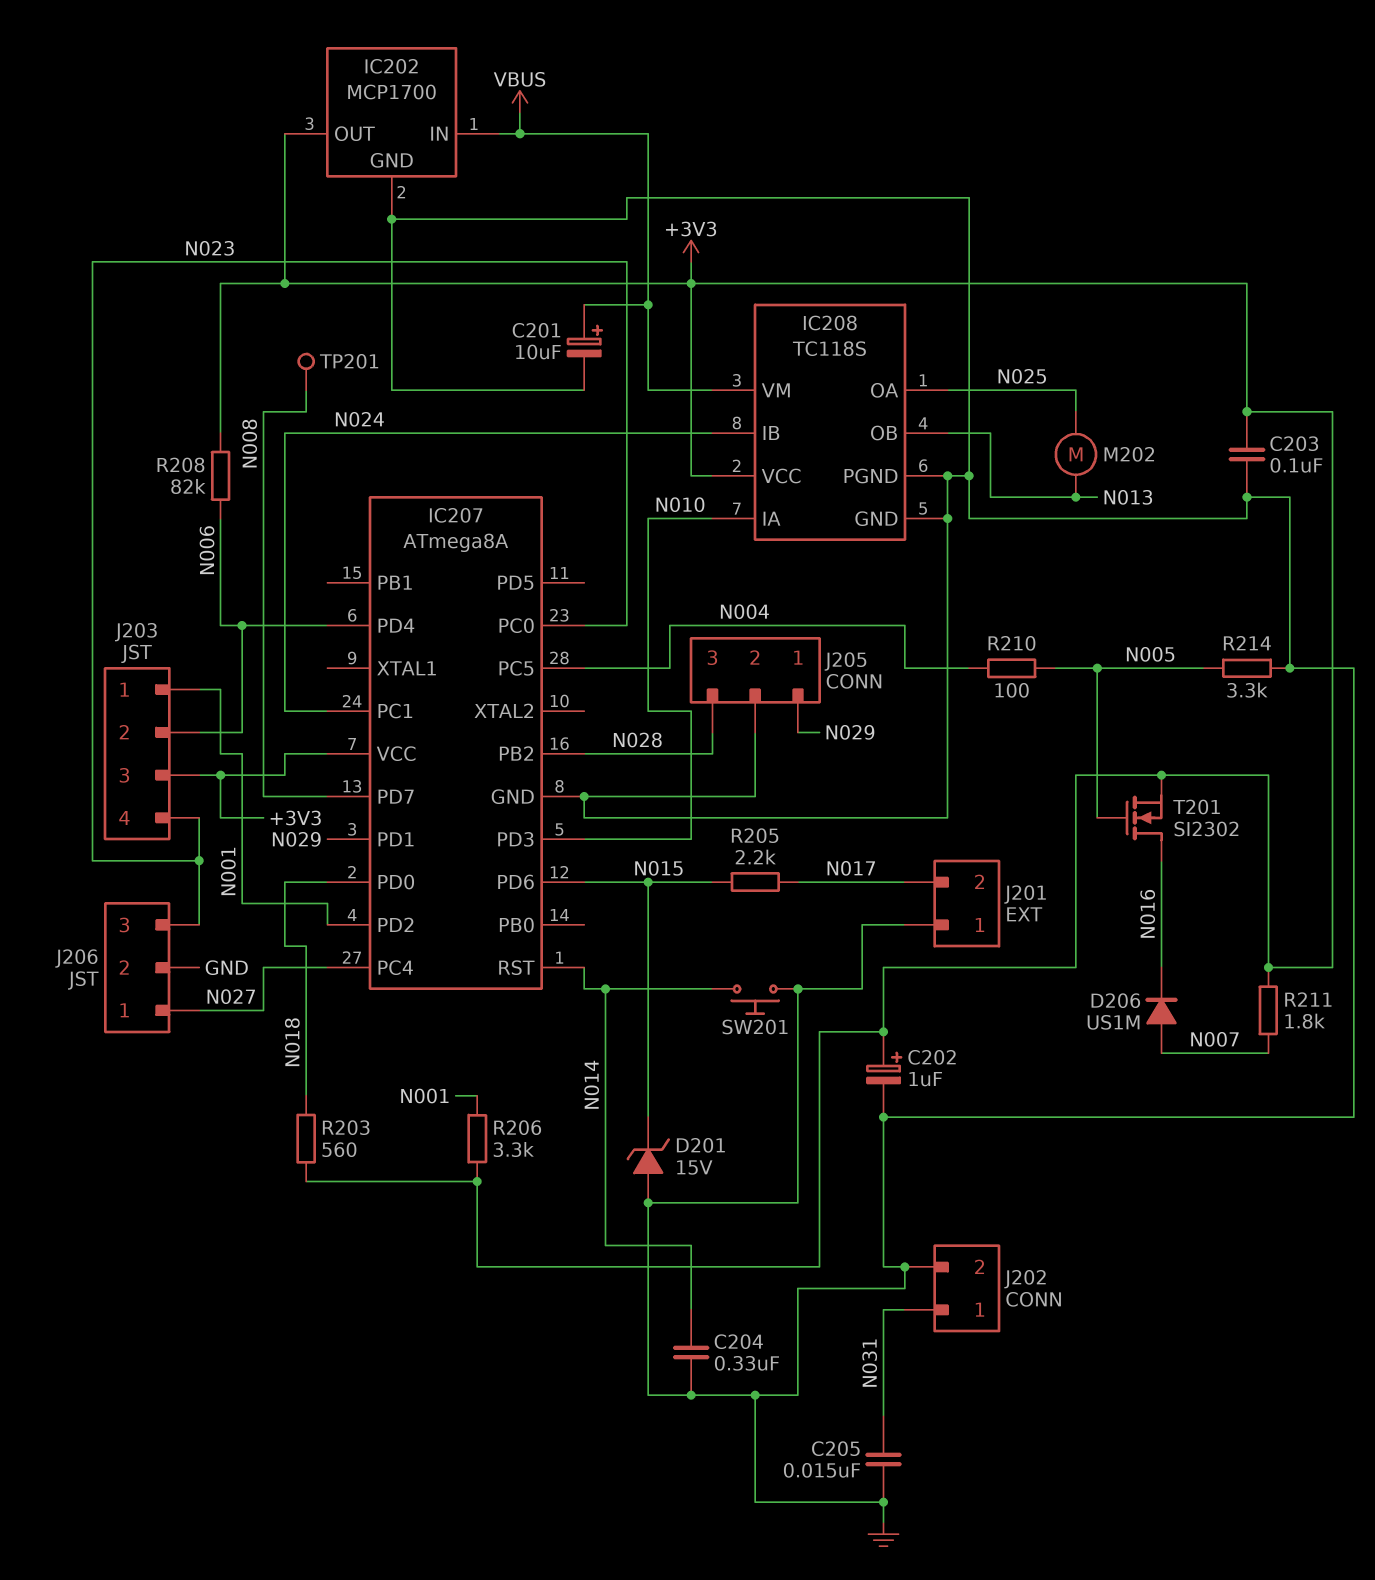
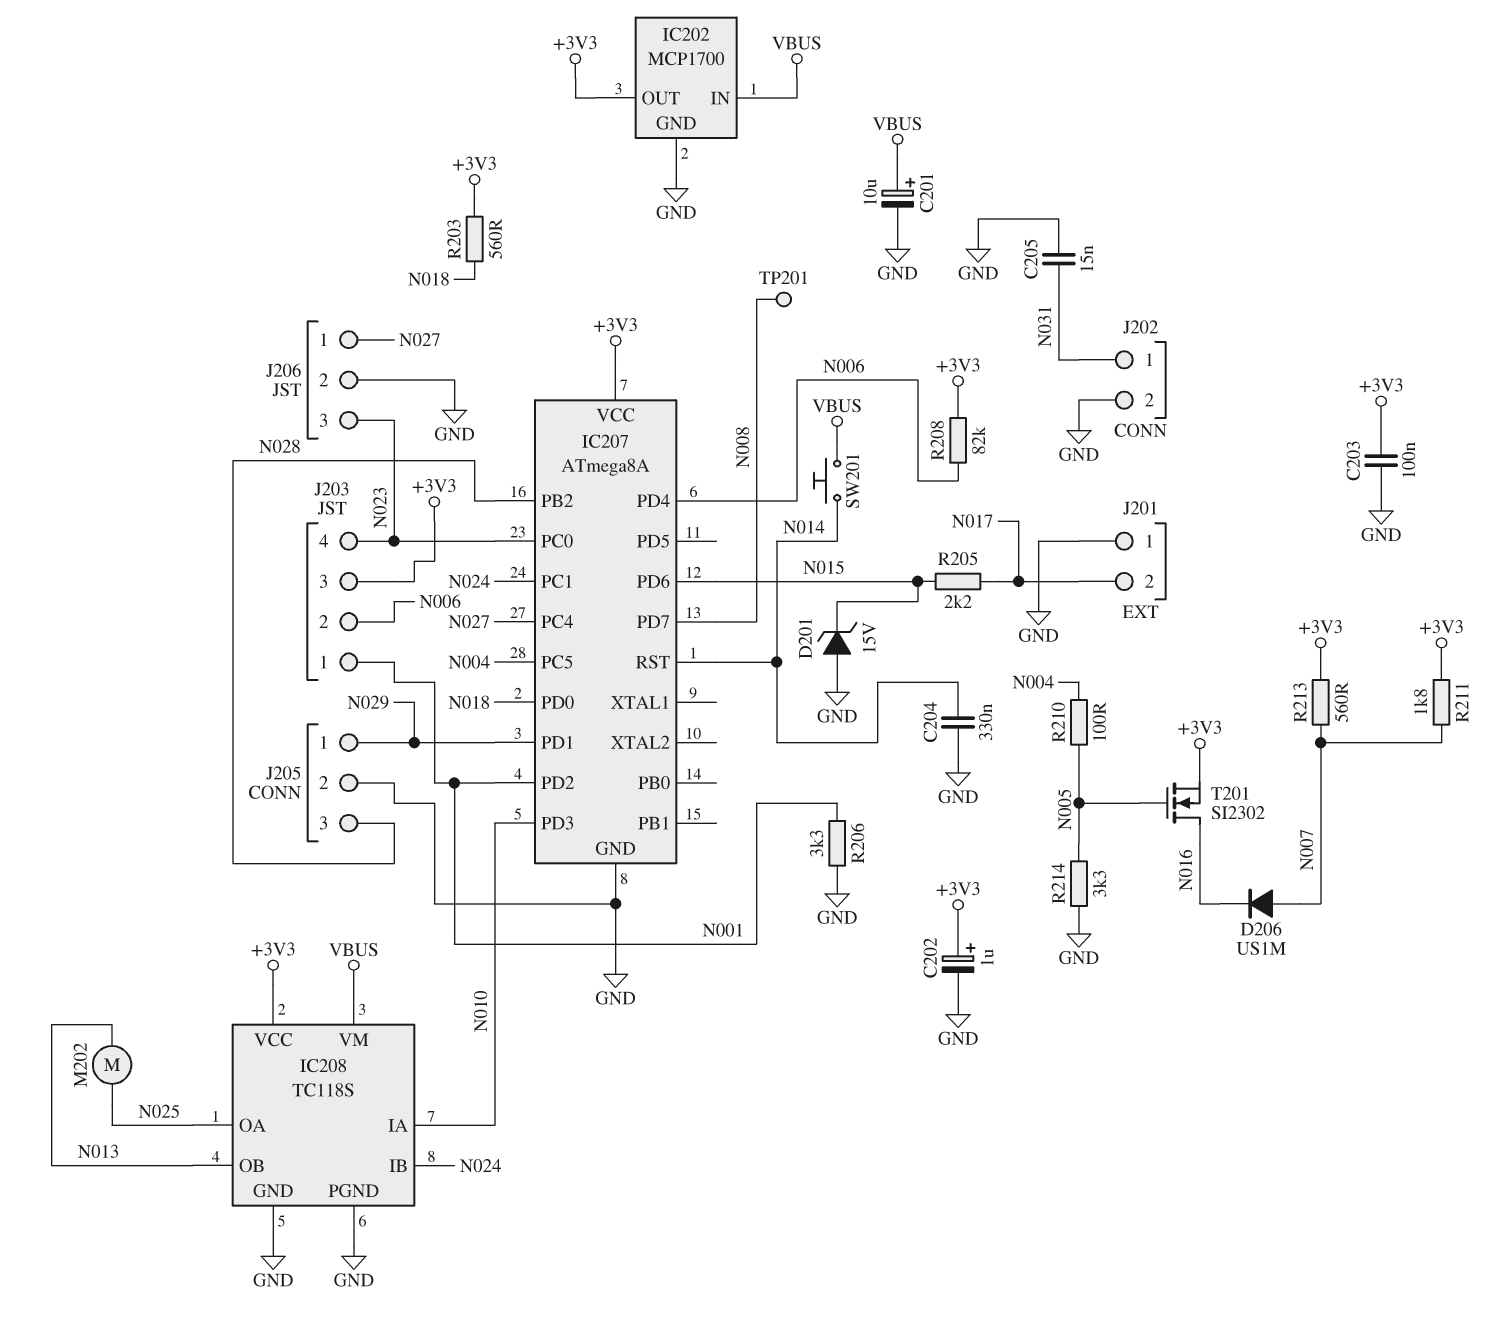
R206: 3.3k (+3V3, N001) -> 3.3k (GND, N001)
R213: none -> 560 (+3V3, N007)
SW201: button (GND, N014) -> button (N014, VBUS)

